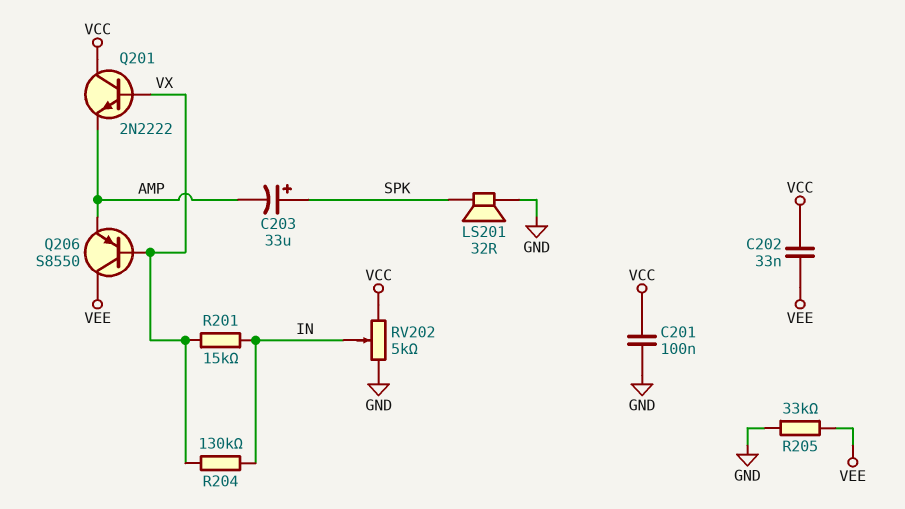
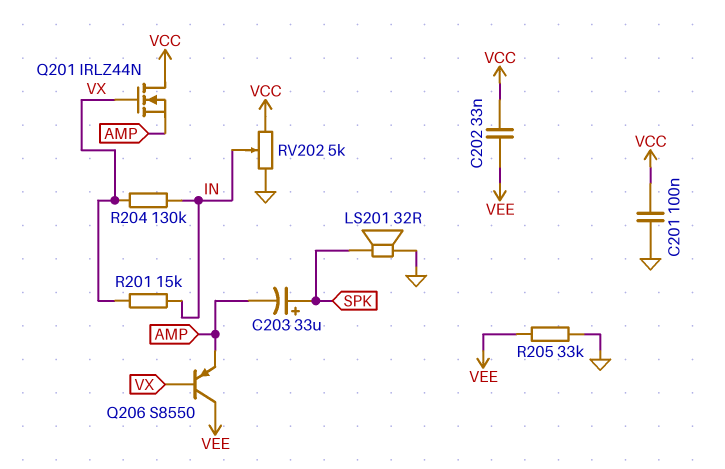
Q201: NPN 2N2222 (B VX, C VCC, E AMP) -> NMOS IRLZ44N (G VX, D VCC, S AMP)

